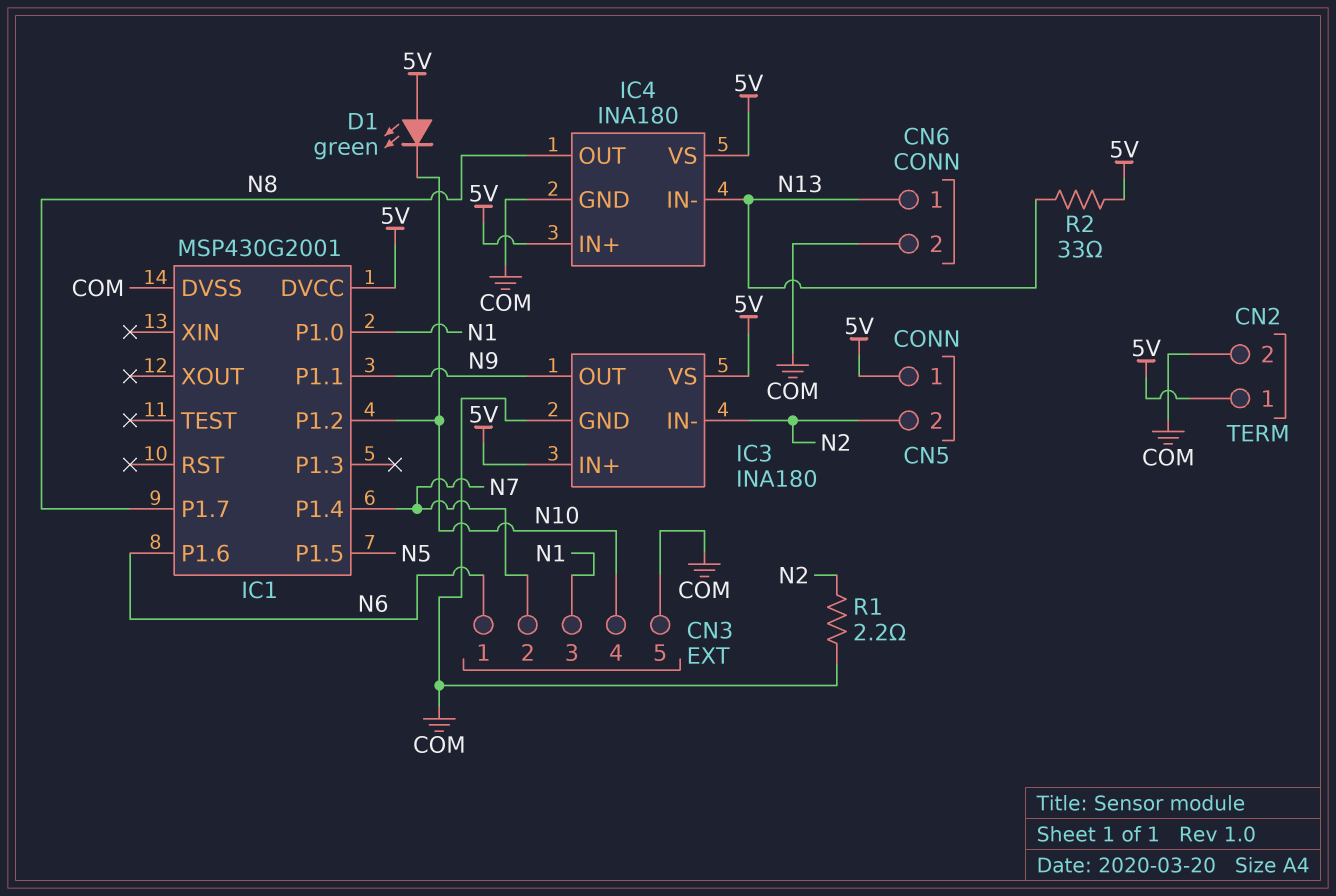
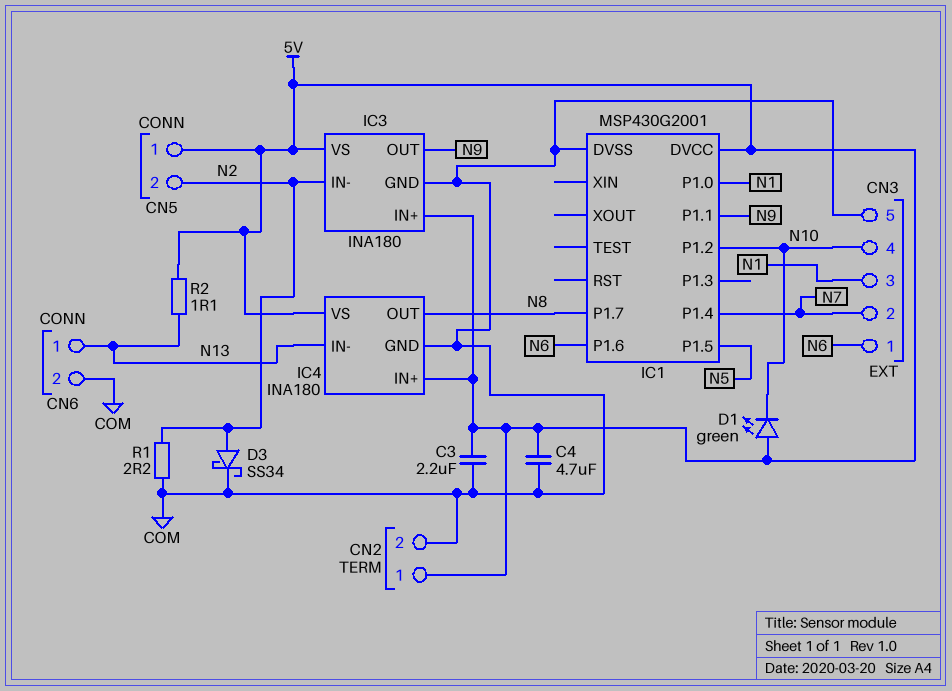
C3: none -> 2.2uF (5V, COM)
C4: none -> 4.7uF (5V, COM)
D3: none -> schottky SS34 (A N2, K COM)
R2: 33 (5V, N13) -> 1.1 (5V, N13)

